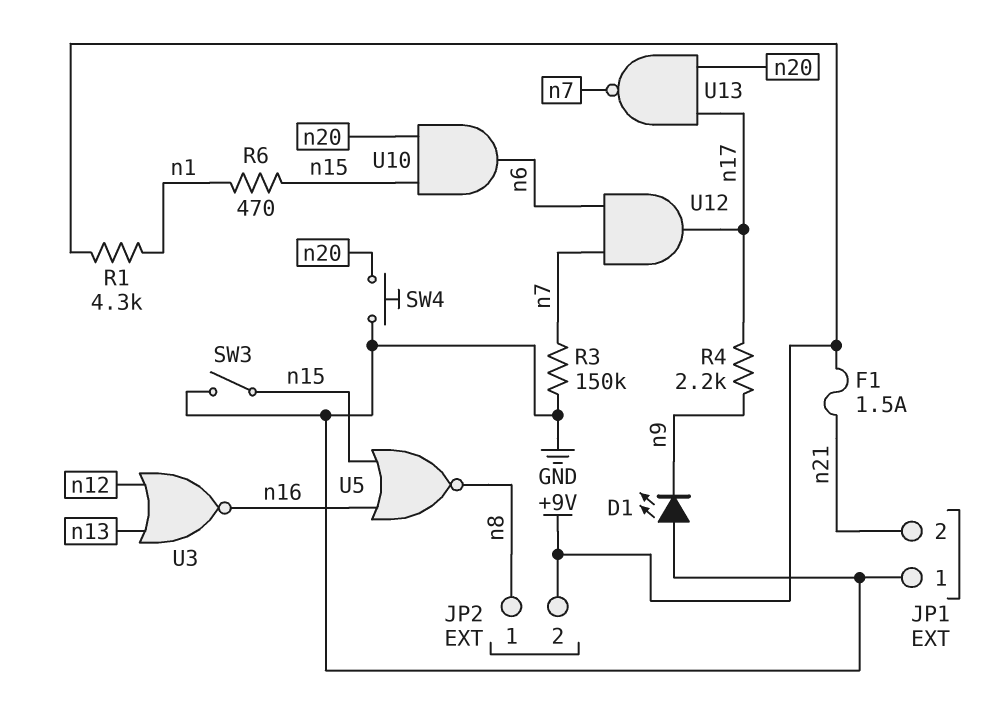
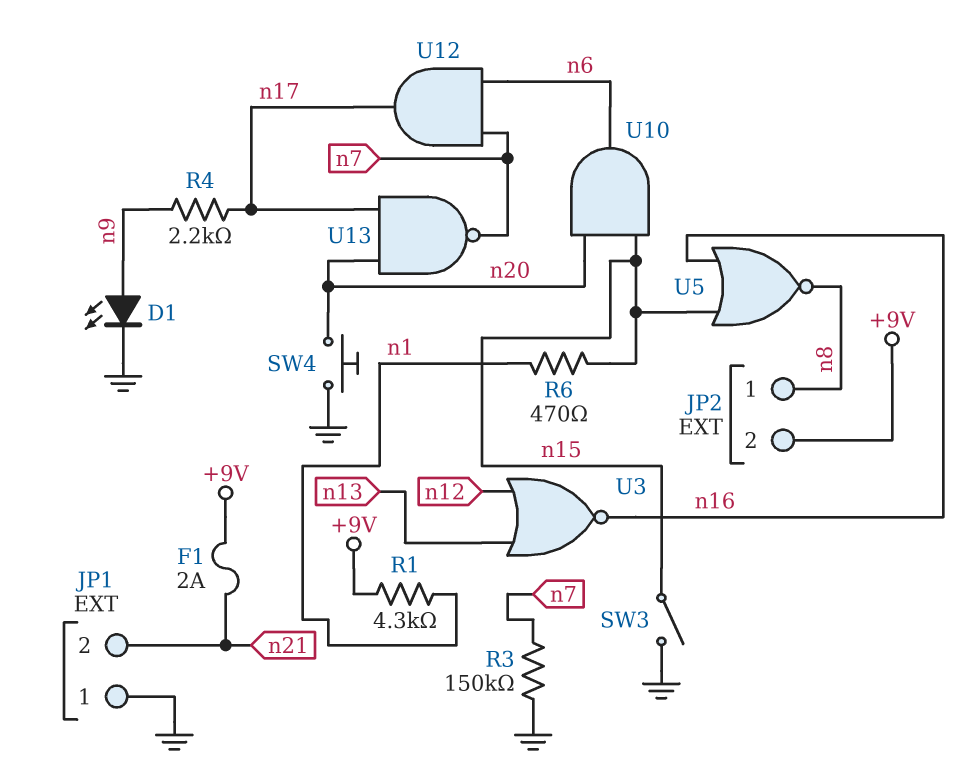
D1: LED (A GND, K n9) -> LED (A n9, K GND)
F1: 1.5A (+9V, n21) -> 2A (+9V, n21)

